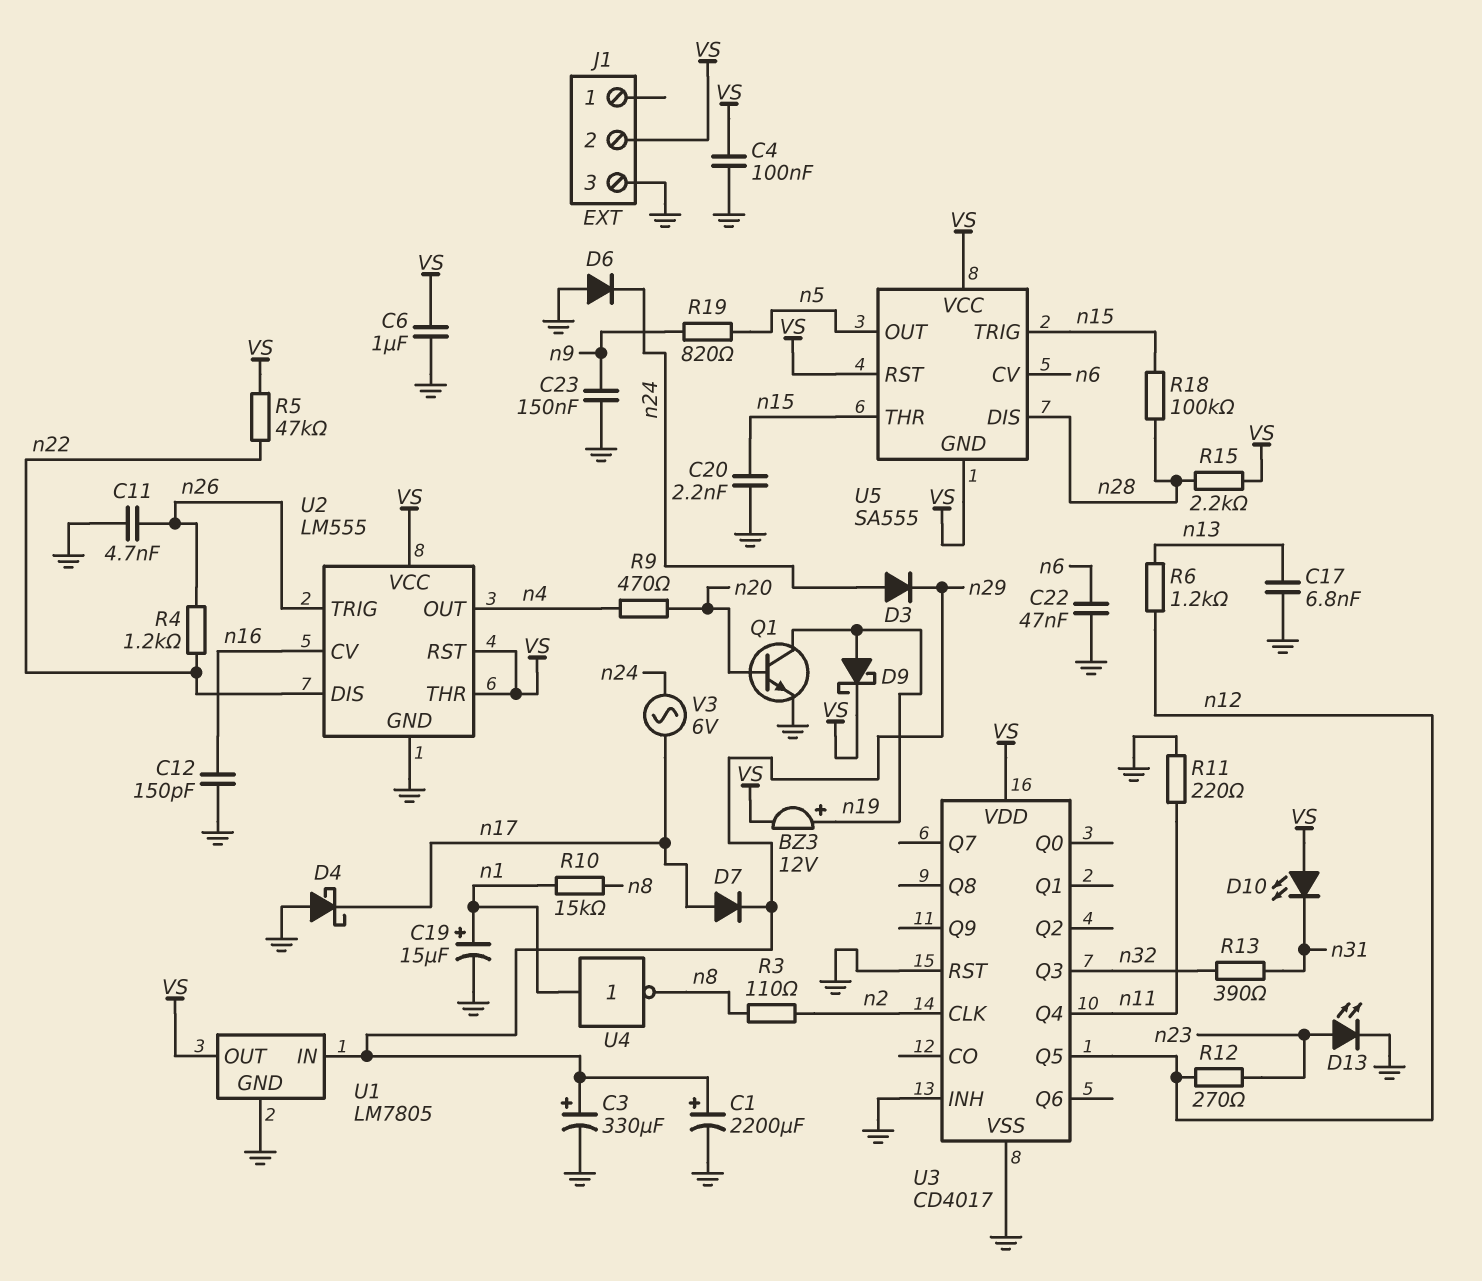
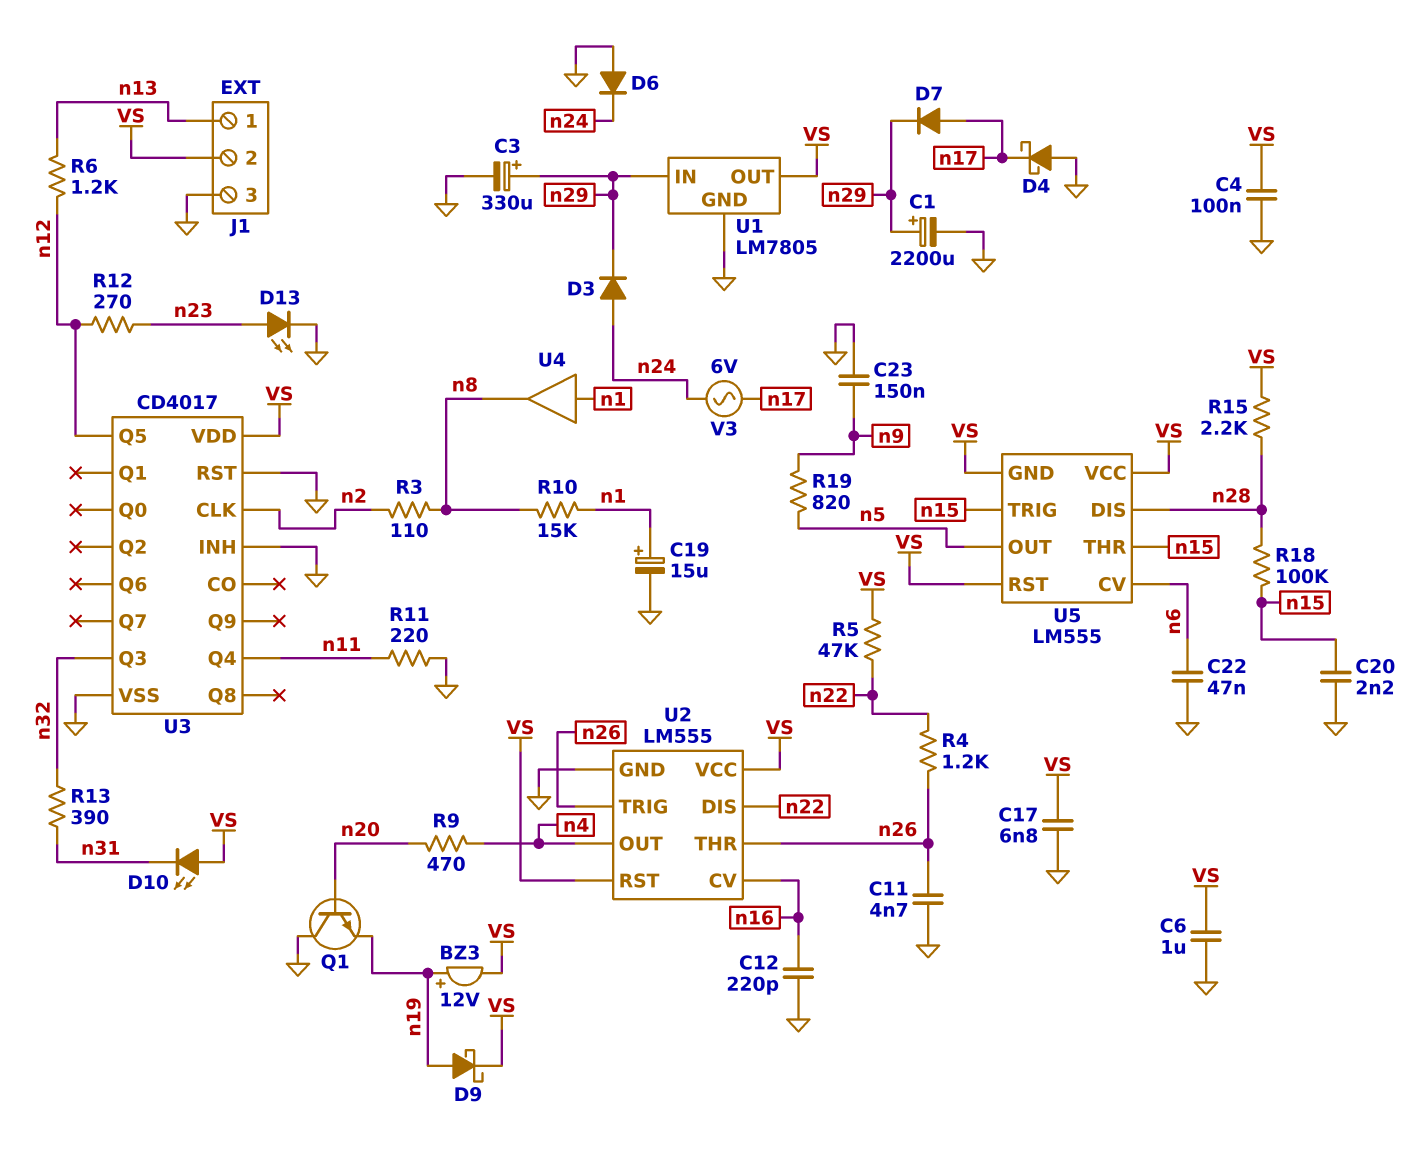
C12: 150pF (GND, n16) -> 220pF (GND, n16)
C17: 6.8nF (GND, n13) -> 6.8nF (GND, VS)
J1 pin 1: none -> n13
Q1: NPN (B n20, C n19, E GND) -> NPN (B n20, C GND, E n19)
U2 pin THR: VS -> n26
U4: NOT (in n1, out n8) -> buffer (in n1, out n8)
U5: SA555 -> LM555

